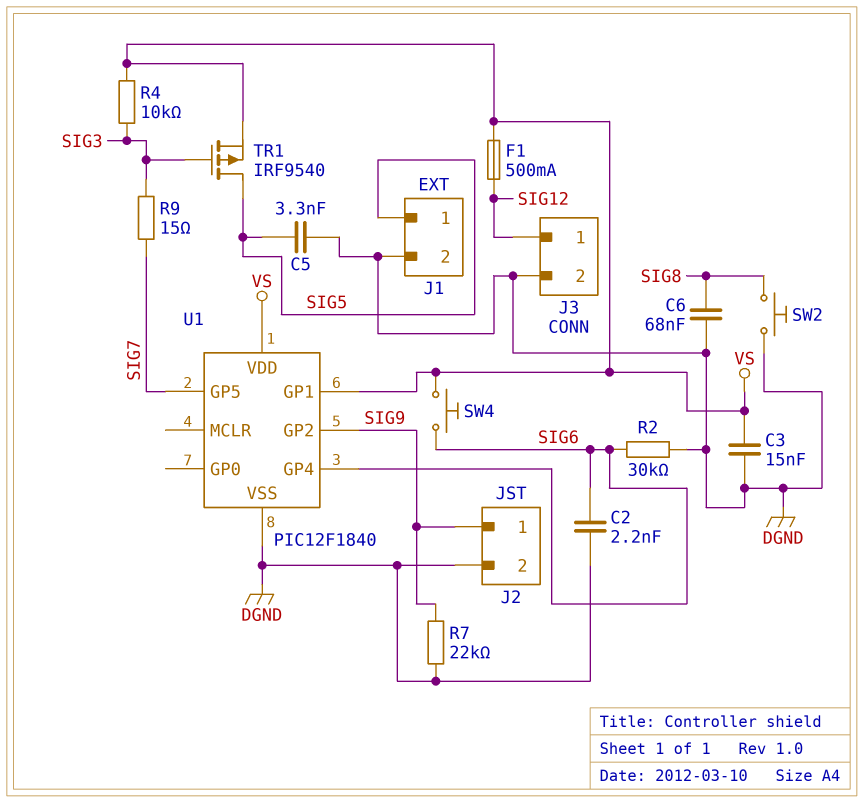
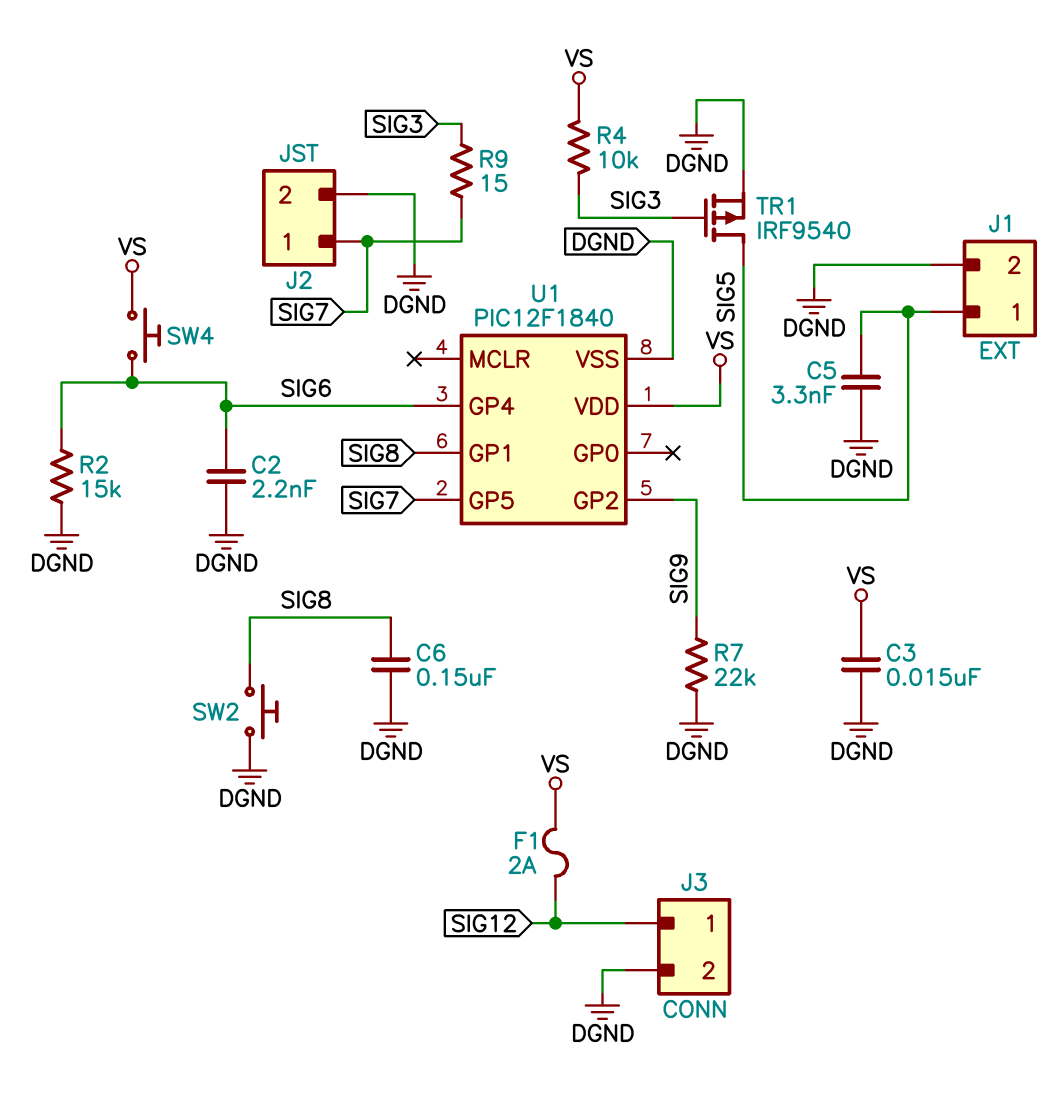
C6: 68nF (DGND, SIG8) -> 150nF (DGND, SIG8)
F1: 500mA (SIG12, VS) -> 2A (SIG12, VS)
J2 pin 1: SIG9 -> SIG7
R2: 30k (DGND, SIG6) -> 15k (DGND, SIG6)
TR1: PMOS IRF9540 (G SIG3, D SIG5, S VS) -> PMOS IRF9540 (G SIG3, D SIG5, S DGND)
U1 pin GP1: VS -> SIG8

